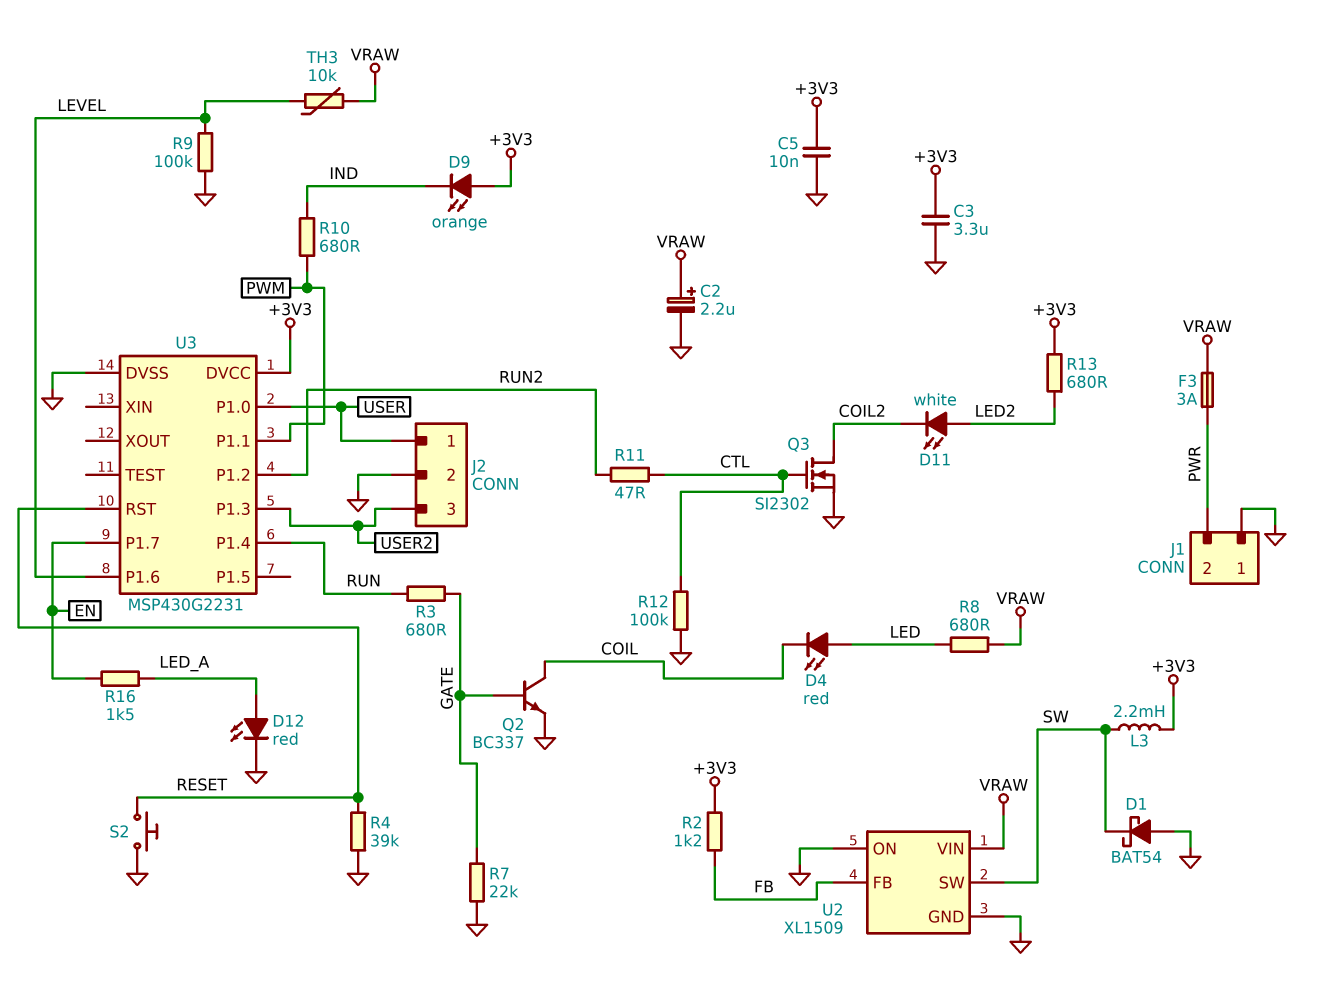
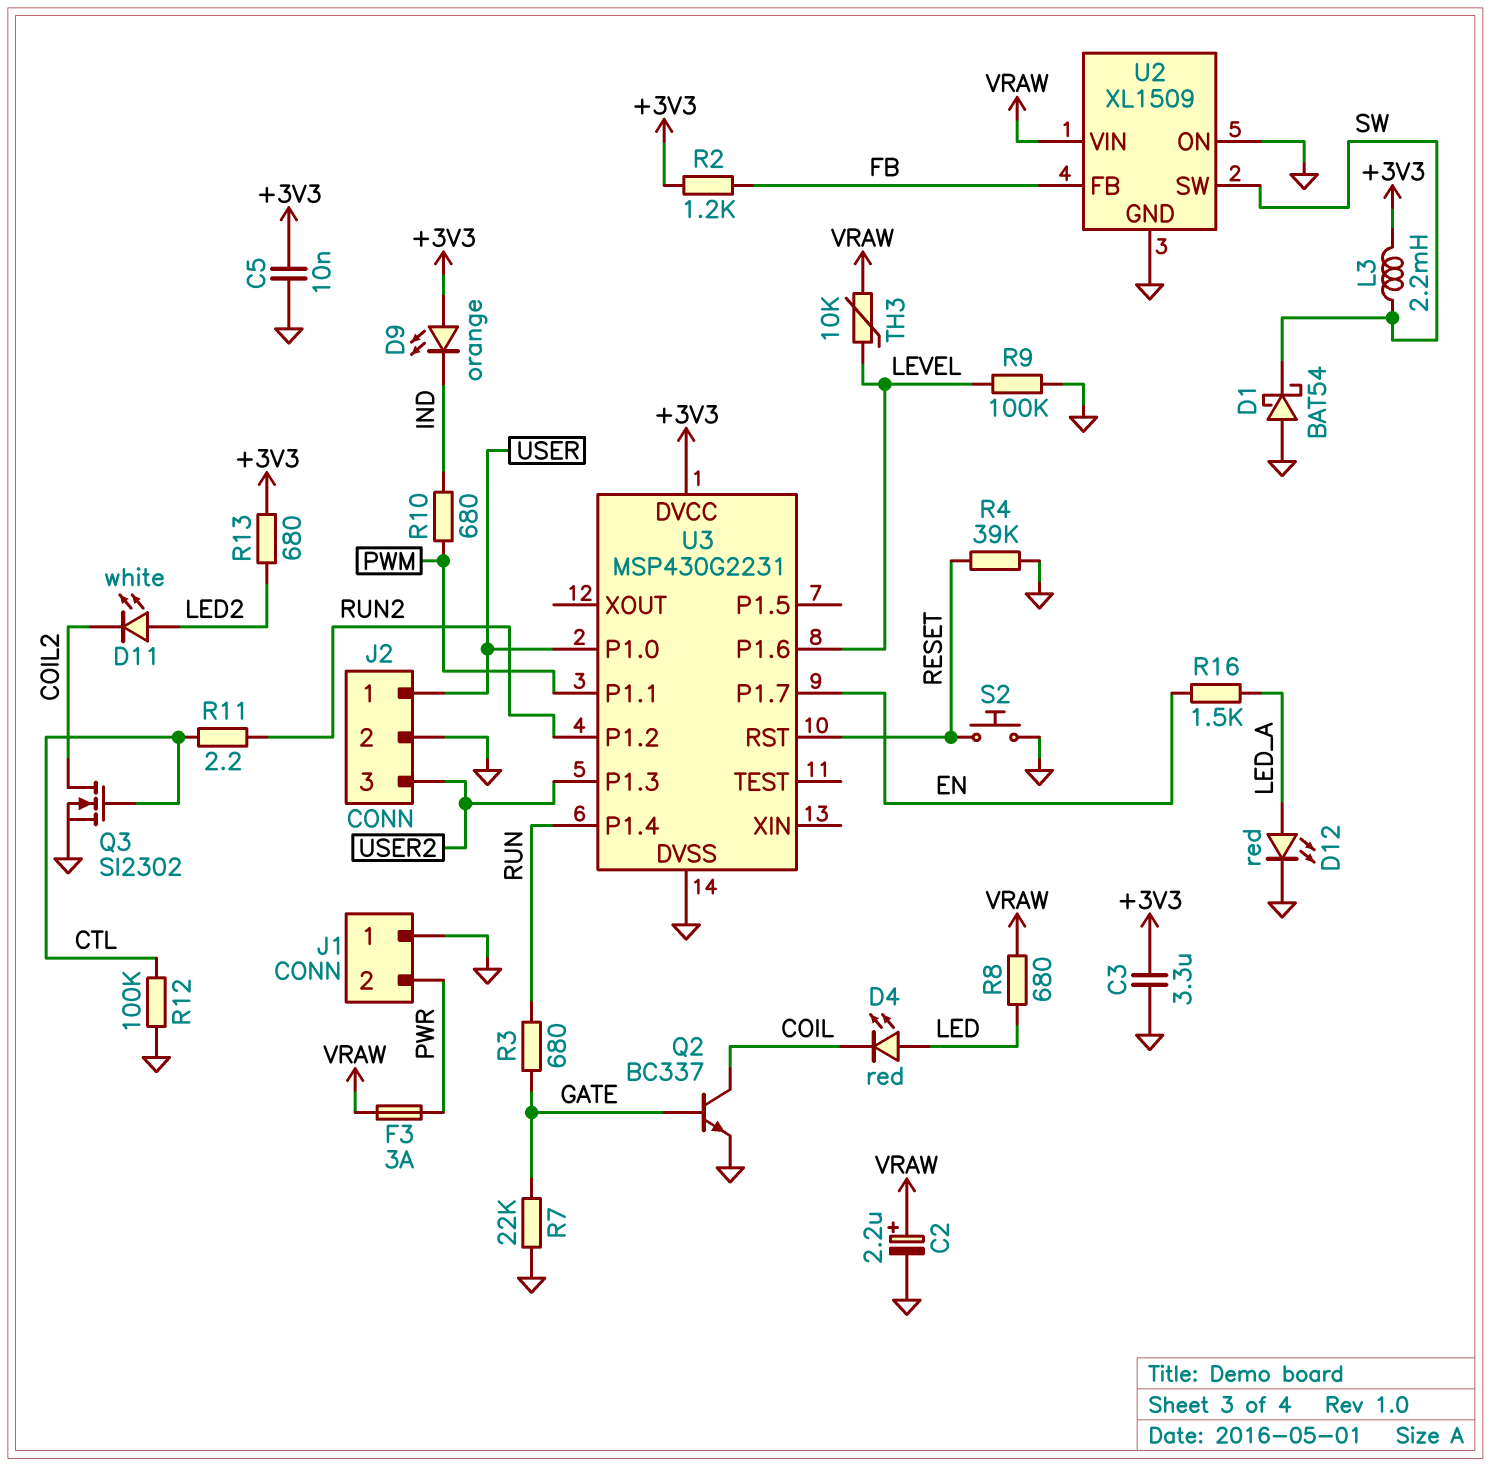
R11: 47 (CTL, RUN2) -> 2.2 (CTL, RUN2)

